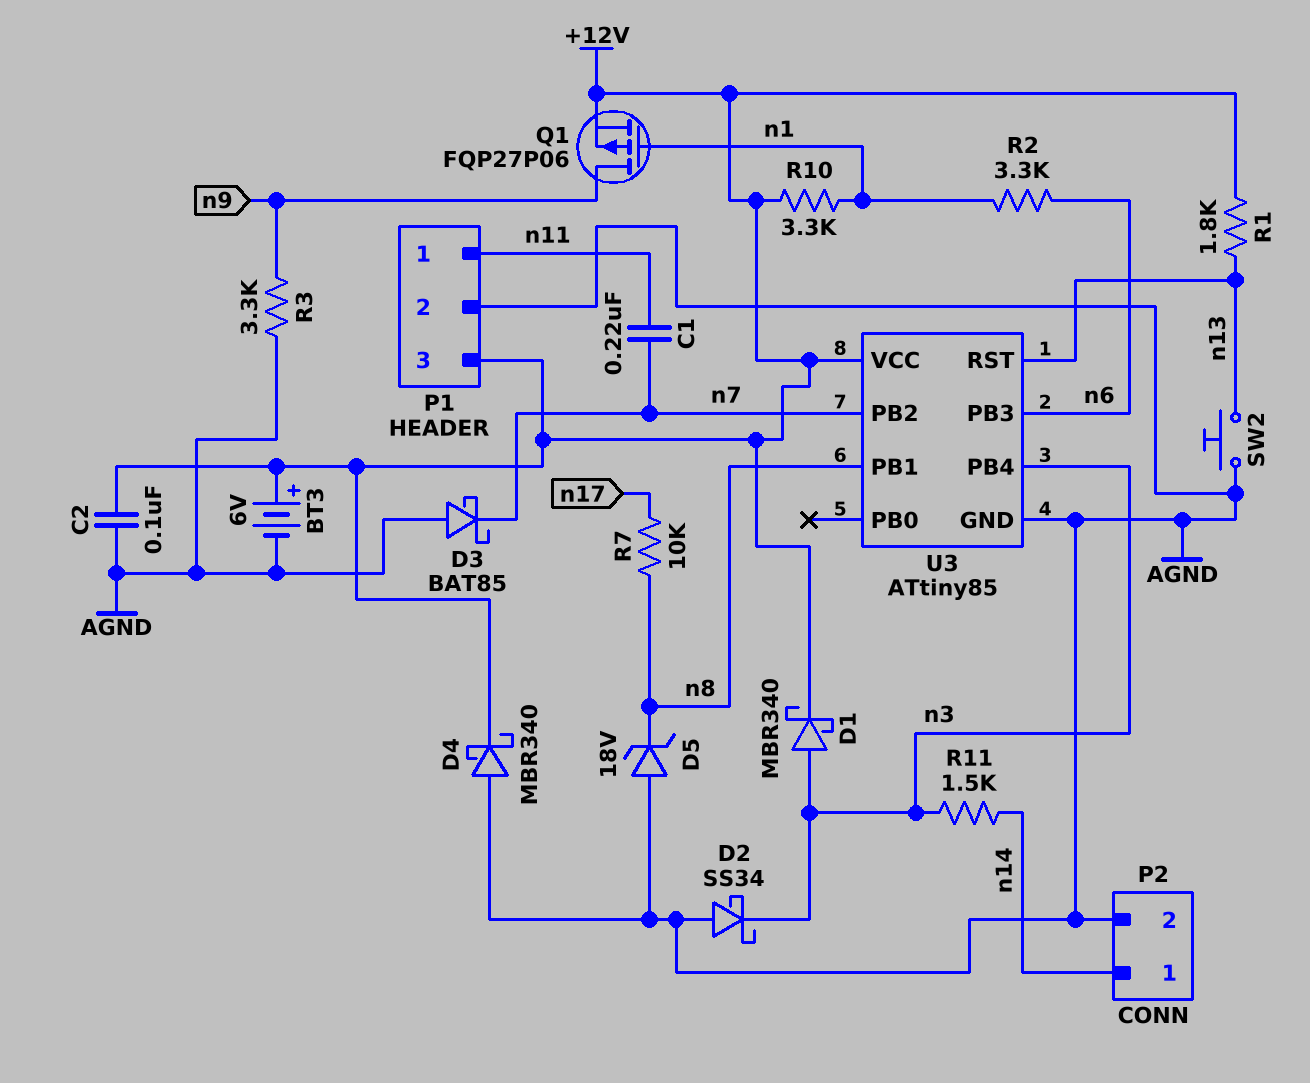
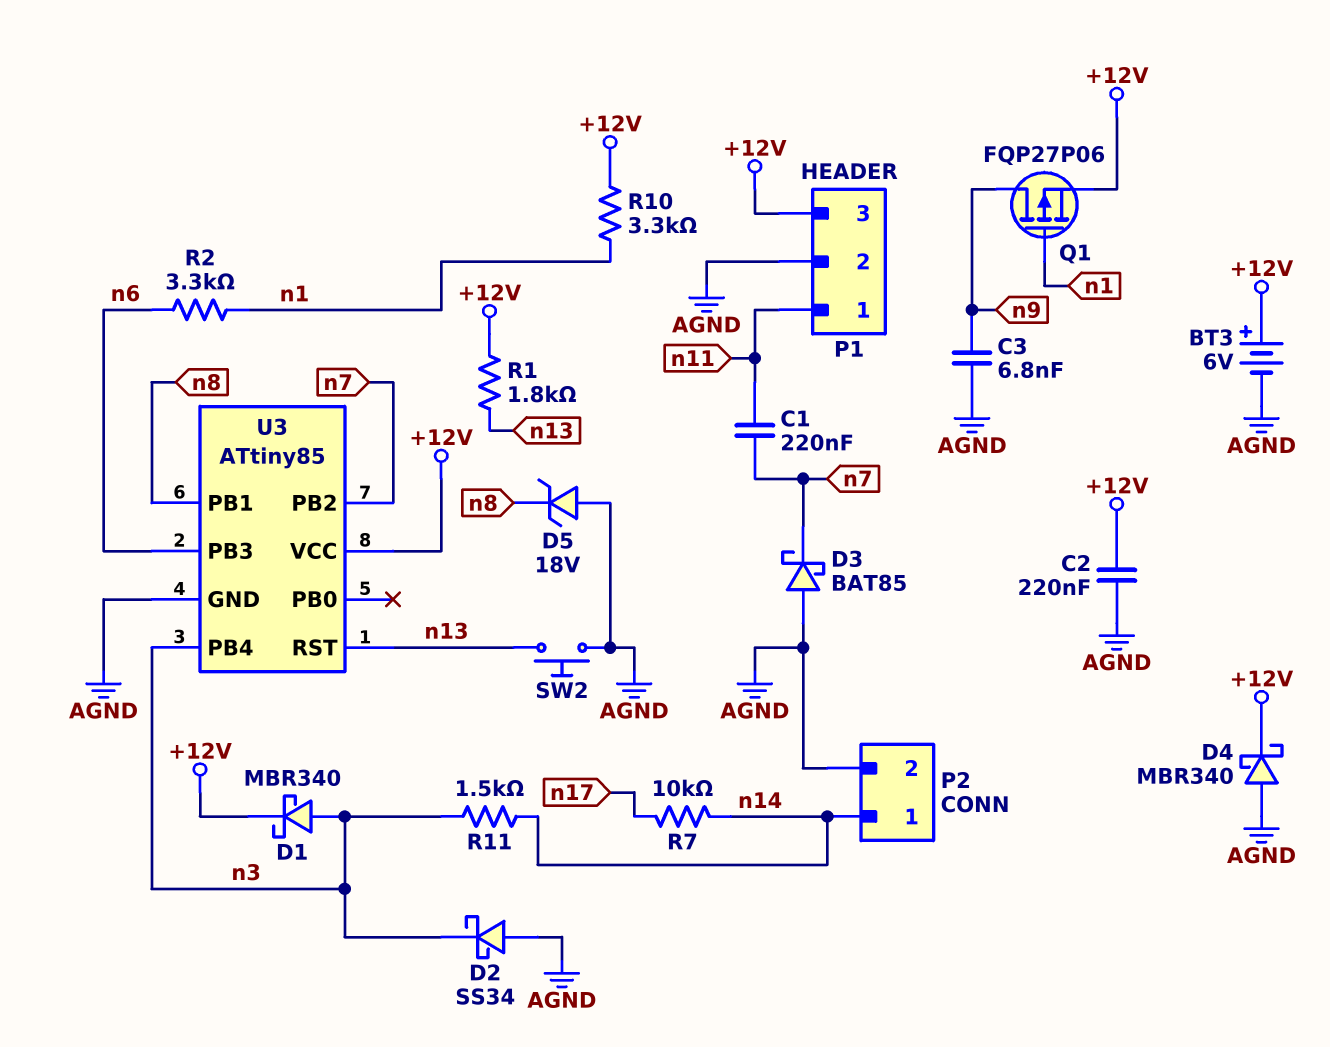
C2: 100nF (+12V, AGND) -> 220nF (+12V, AGND)
C3: none -> 6.8nF (AGND, n9)
R3: 3.3k (AGND, n9) -> none
R7: 10k (n8, n17) -> 10k (n14, n17)

